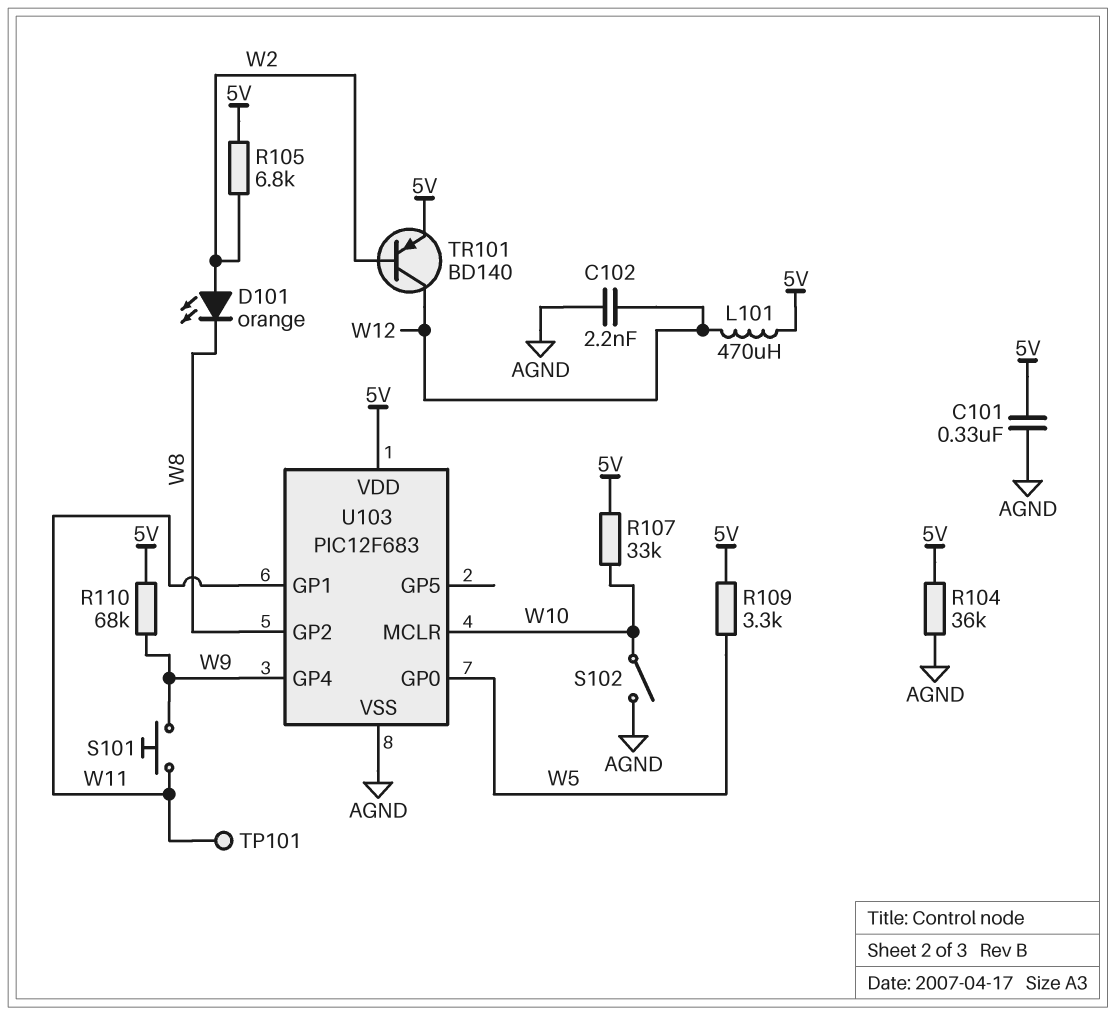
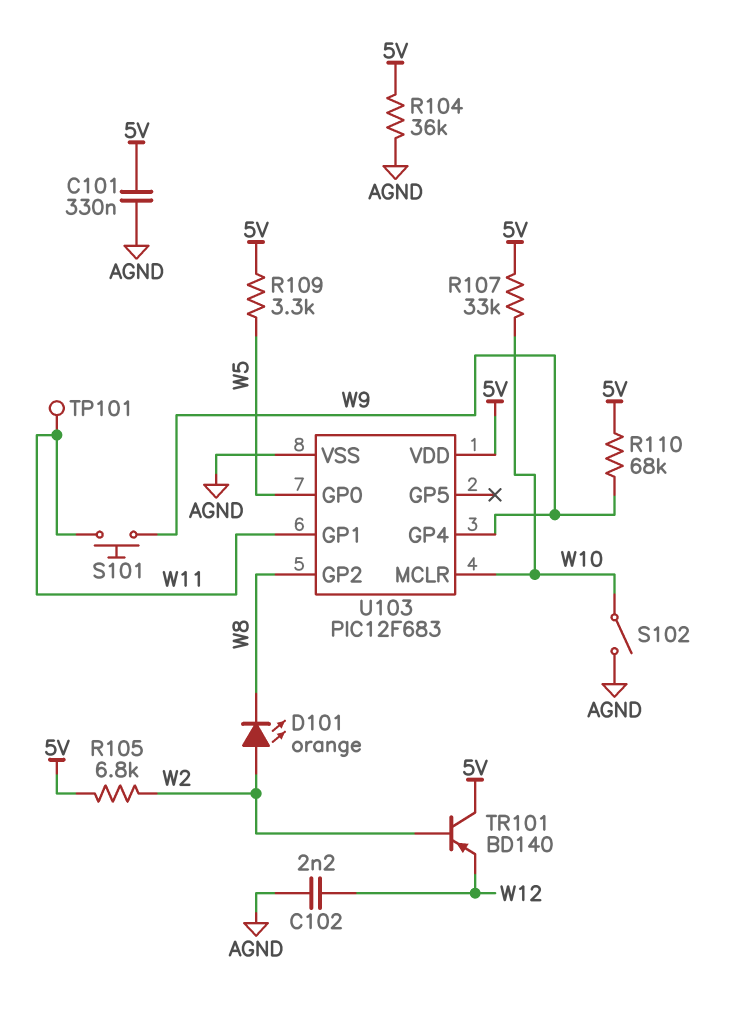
L101: 470uH (5V, W12) -> none
TR101: PNP BD140 (B W2, C W12, E 5V) -> PNP BD140 (B W2, C 5V, E W12)

